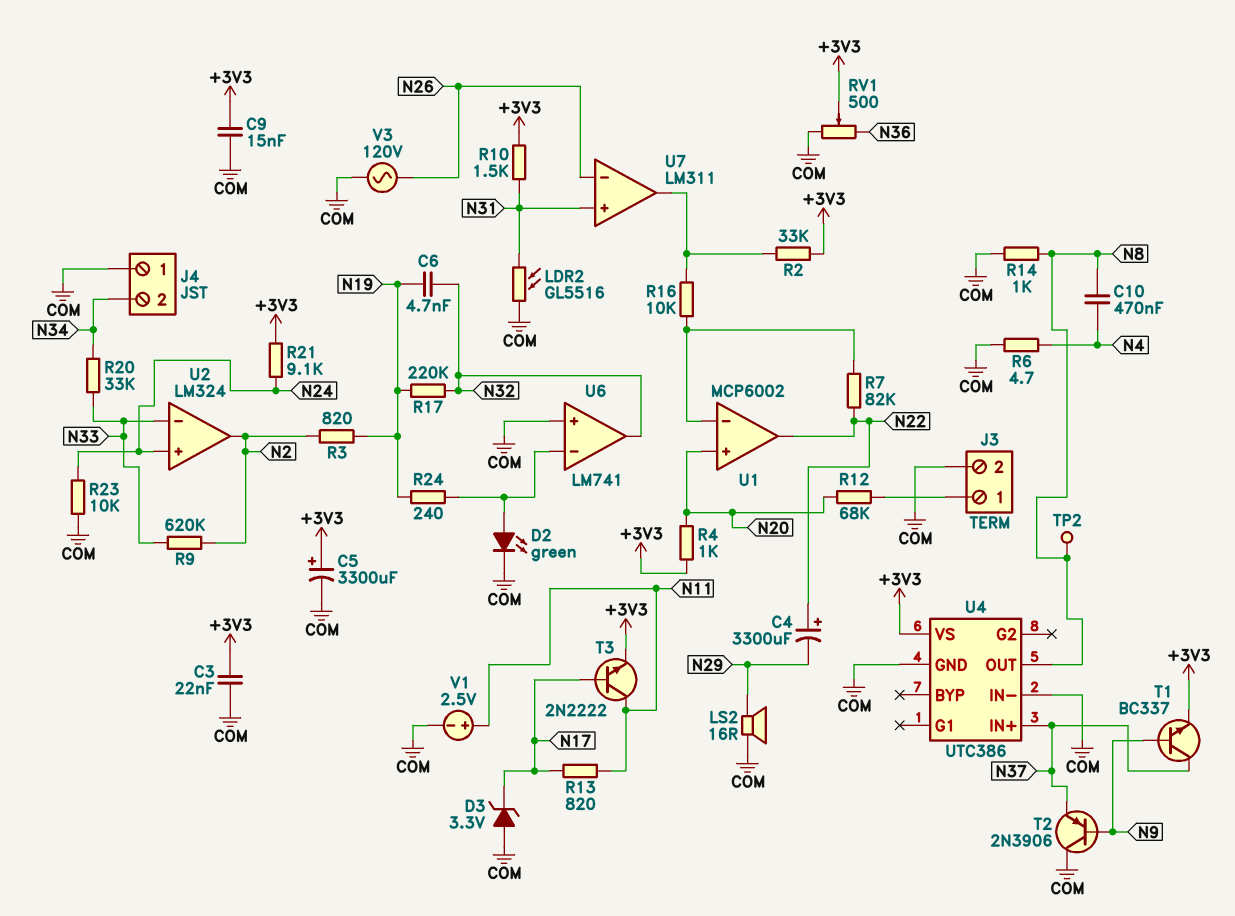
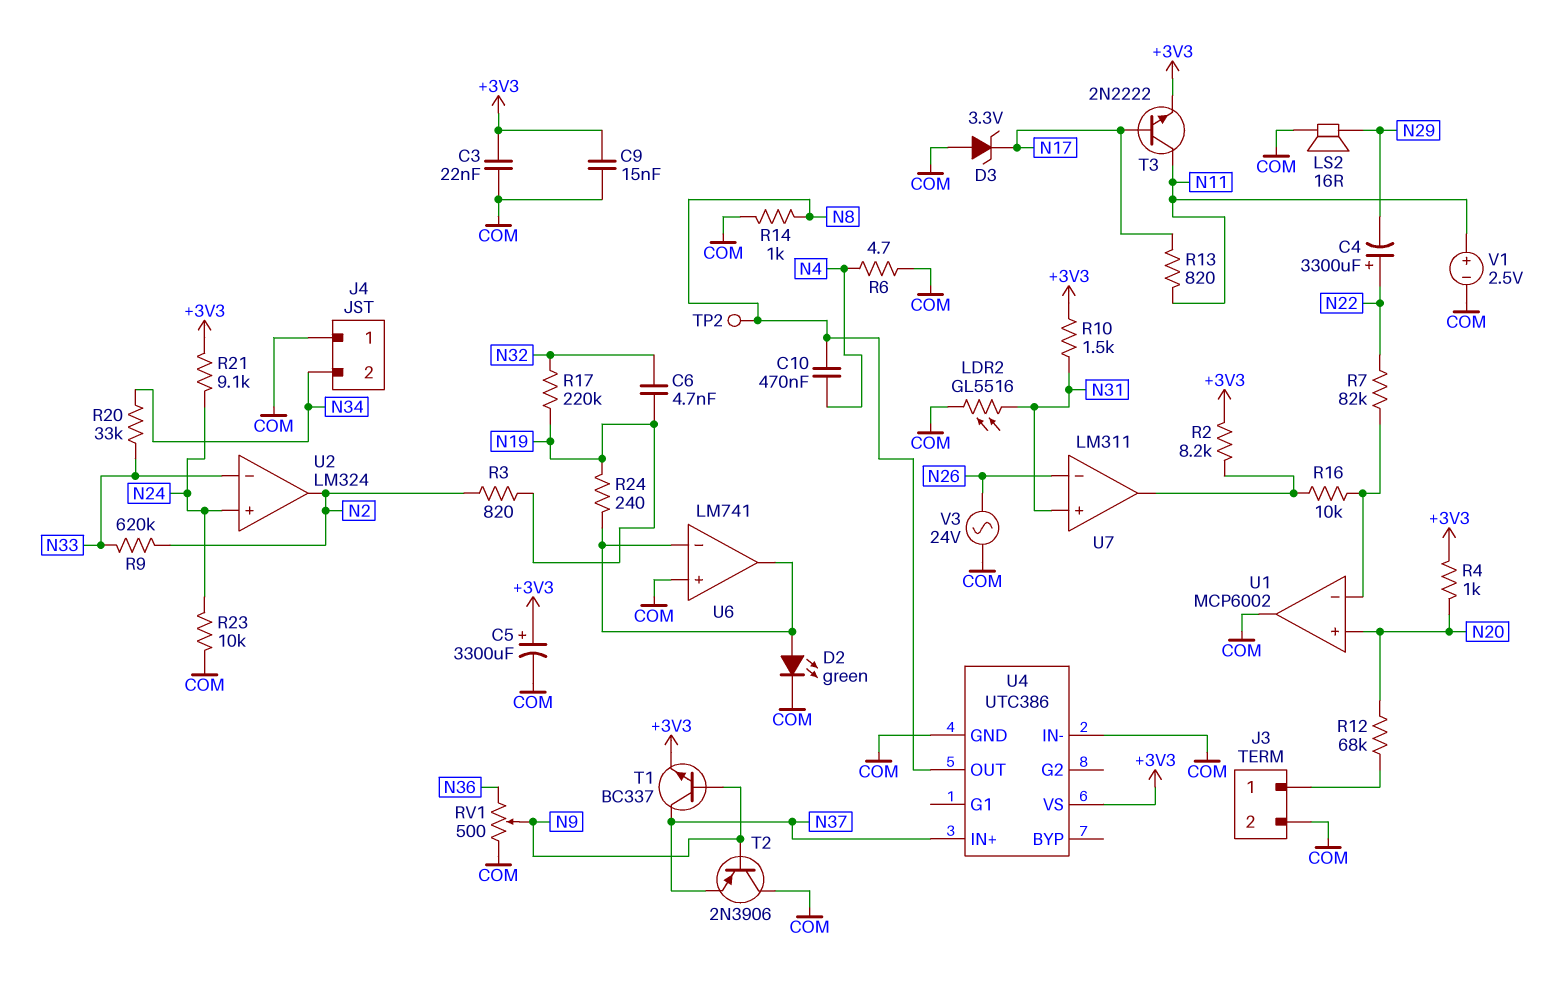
R2: 33k (+3V3, U7/out) -> 8.2k (+3V3, U7/out)
RV1: 500 (COM, N36, wiper +3V3) -> 500 (COM, N36, wiper N9)
U1 pin out: N22 -> COM
U6 pin out: N32 -> U6/in-
V3: AC 120V (COM, N26) -> AC 24V (COM, N26)

